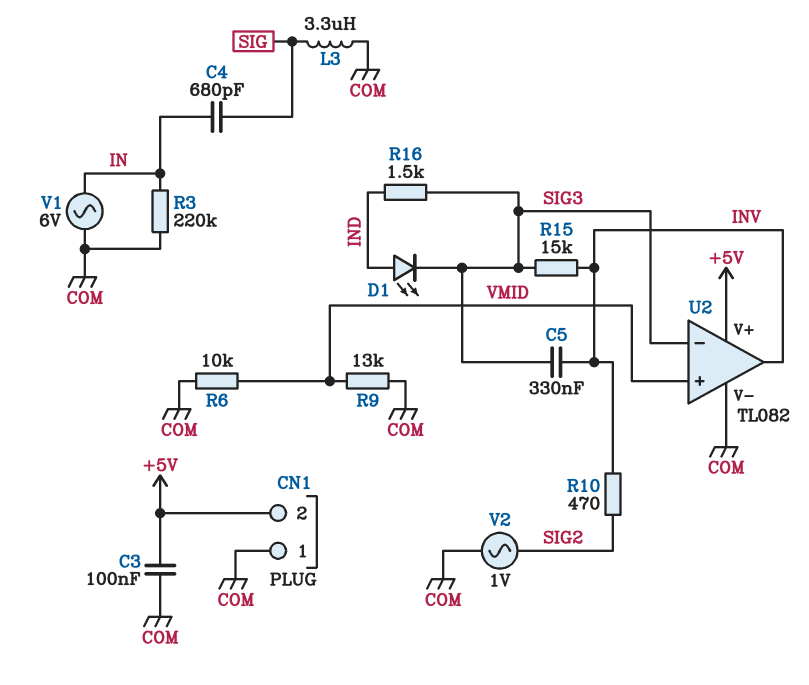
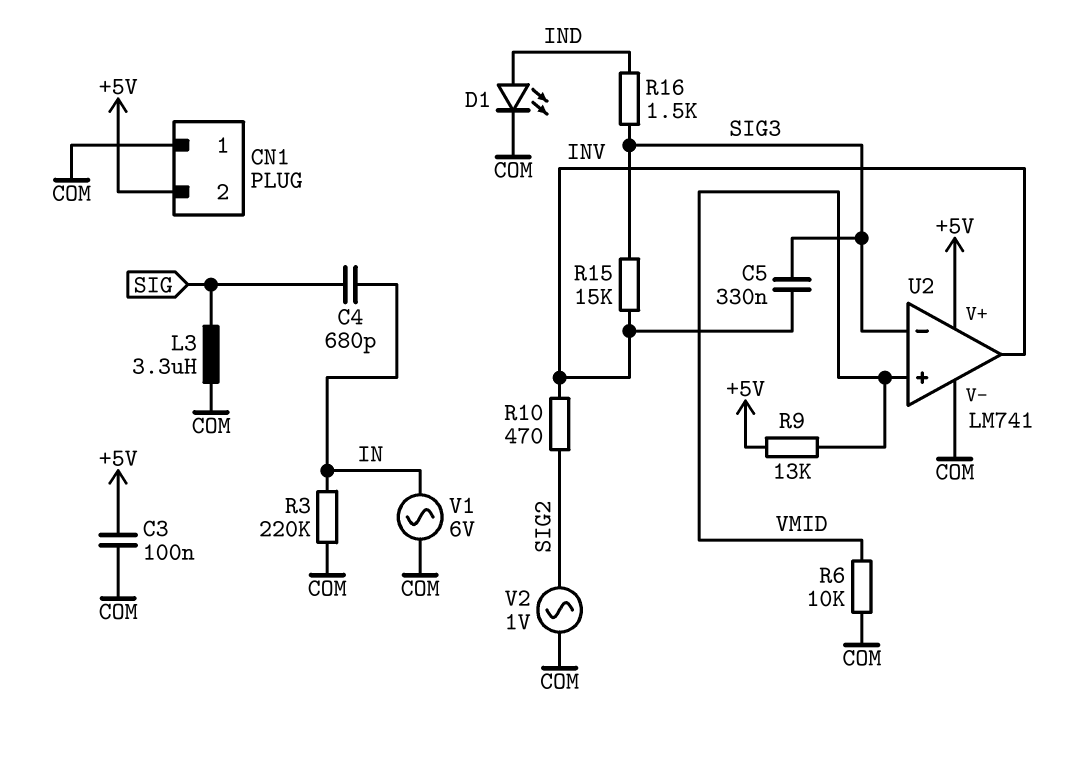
D1: LED (A IND, K SIG3) -> LED (A IND, K COM)
R9: 13k (COM, VMID) -> 13k (+5V, VMID)
U2: TL082 -> LM741

